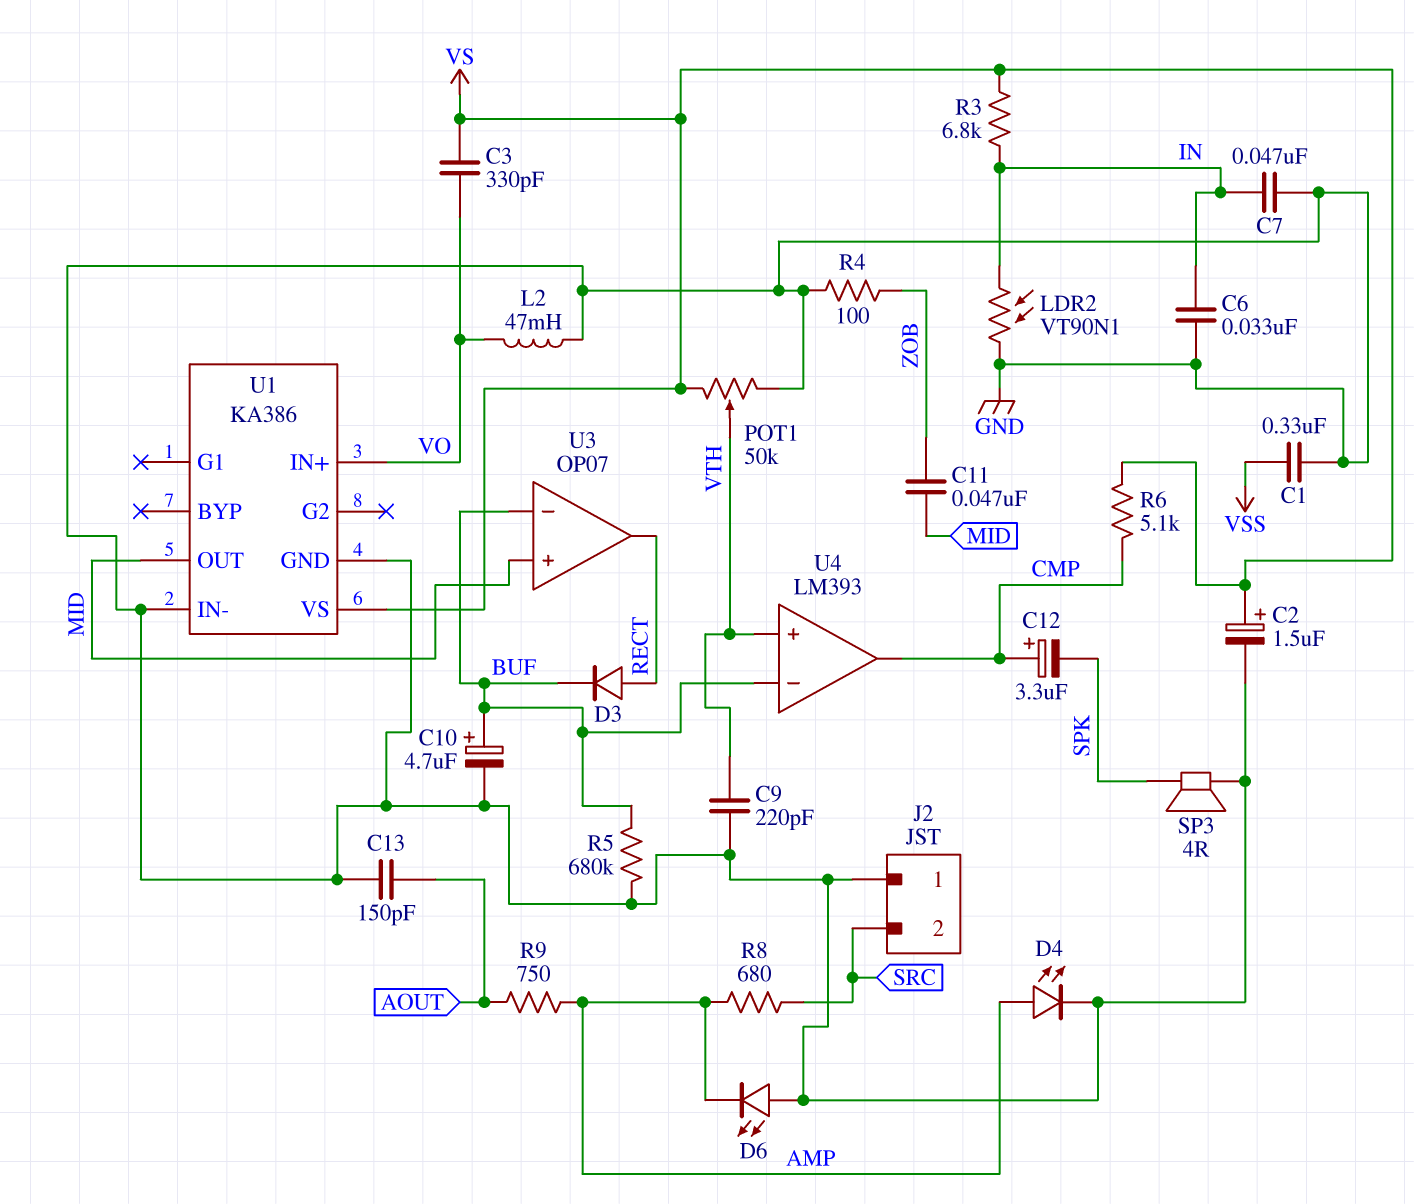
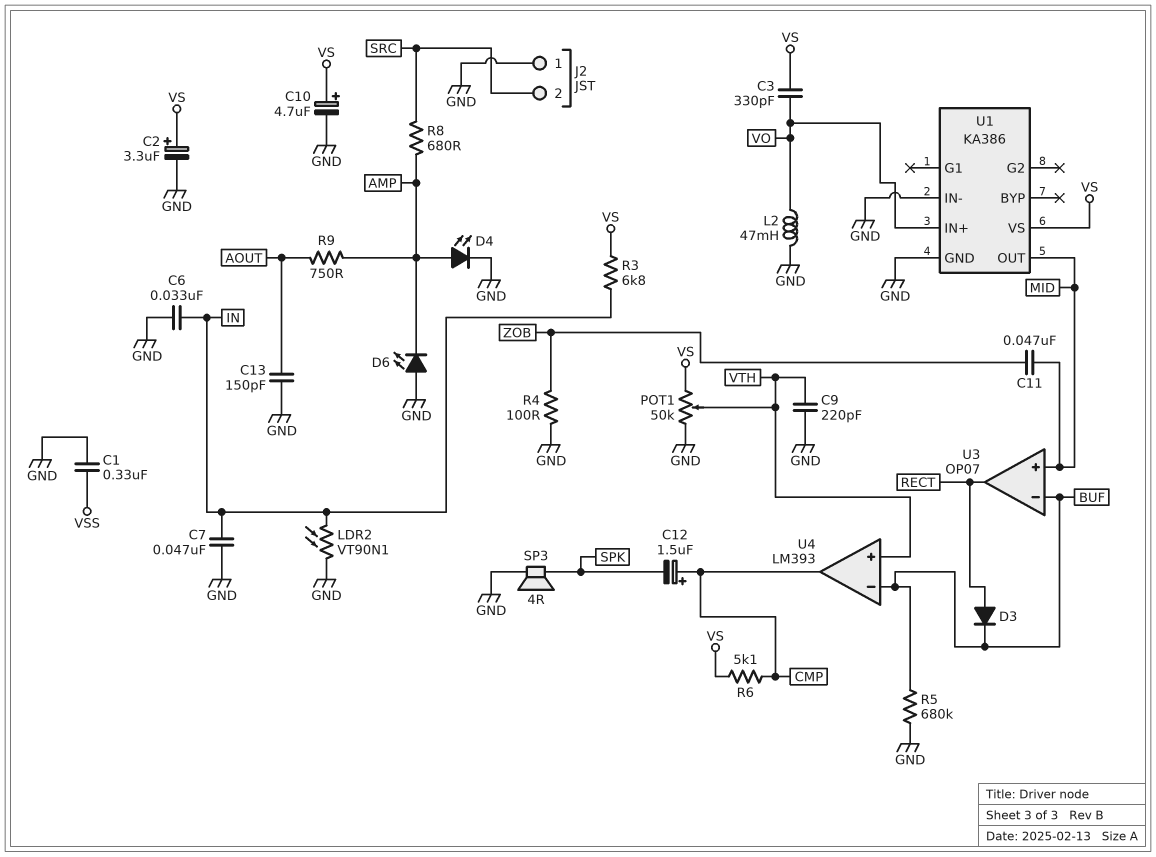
C2: 1.5uF (plus VS, minus GND) -> 3.3uF (plus VS, minus GND)
C10: 4.7uF (plus BUF, minus GND) -> 4.7uF (plus VS, minus GND)
C12: 3.3uF (plus CMP, minus SPK) -> 1.5uF (plus CMP, minus SPK)

